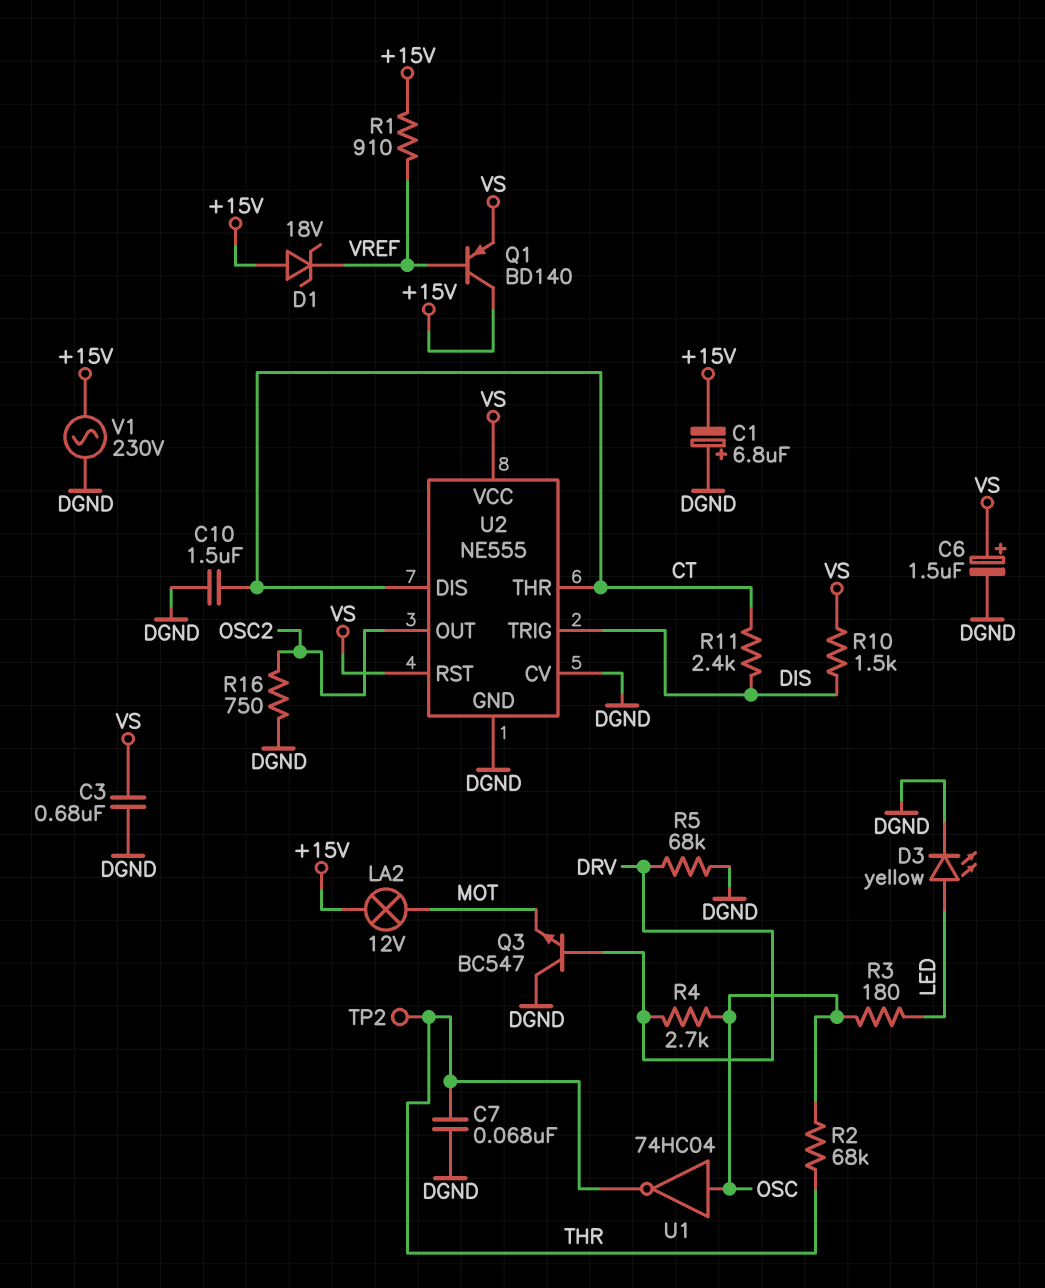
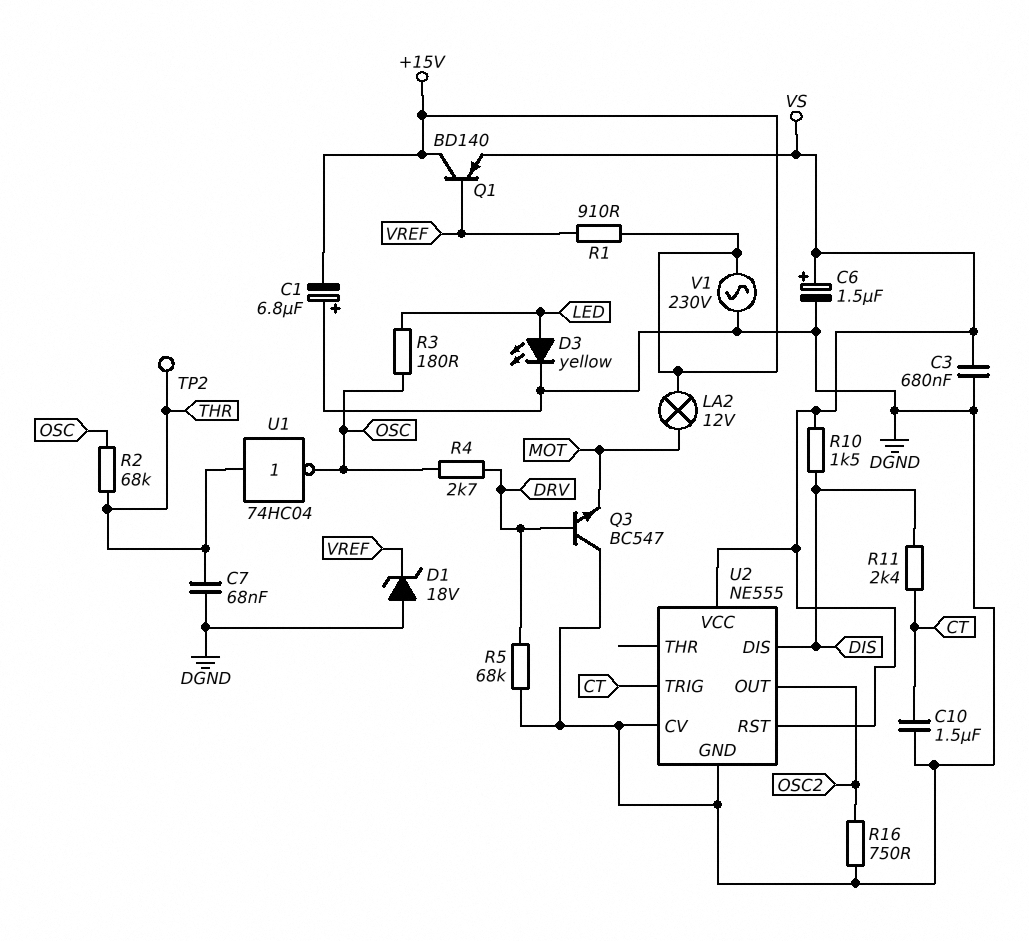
D1: zener 18V (A +15V, K VREF) -> zener 18V (A DGND, K VREF)
U1: NOT 74HC04 (in OSC, out THR) -> NOT 74HC04 (in THR, out OSC)
U2 pin DIS: CT -> DIS
U2 pin THR: CT -> none
U2 pin TRIG: DIS -> CT

